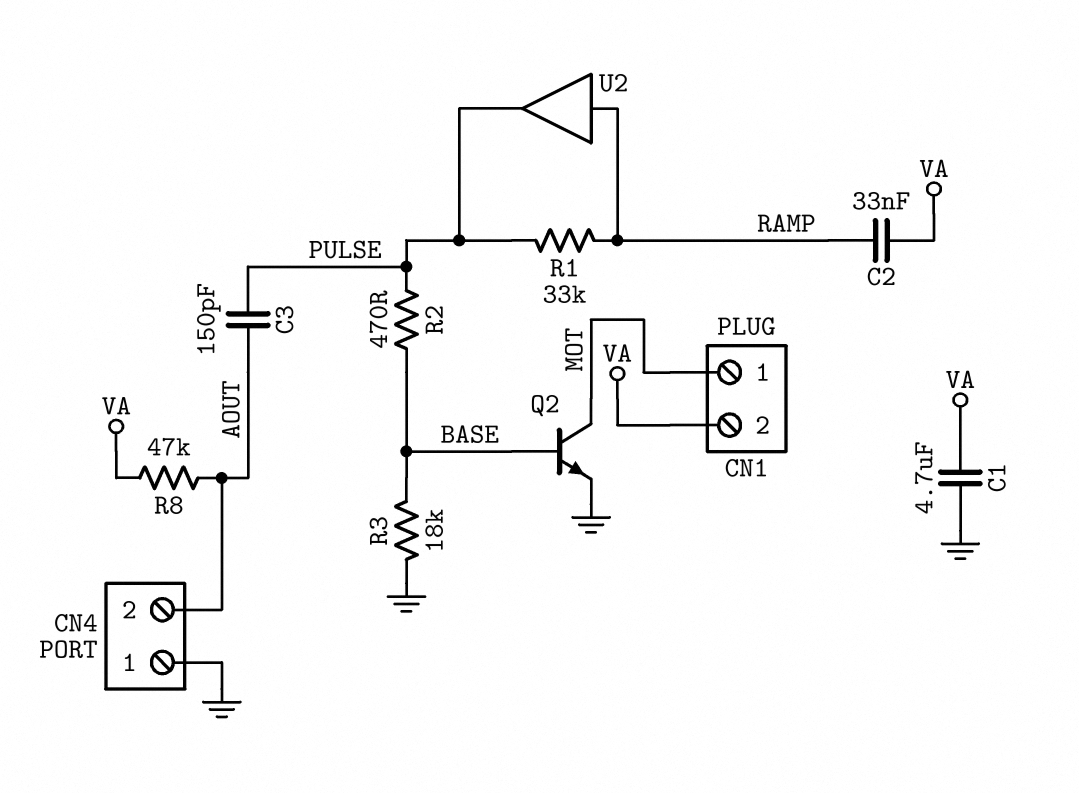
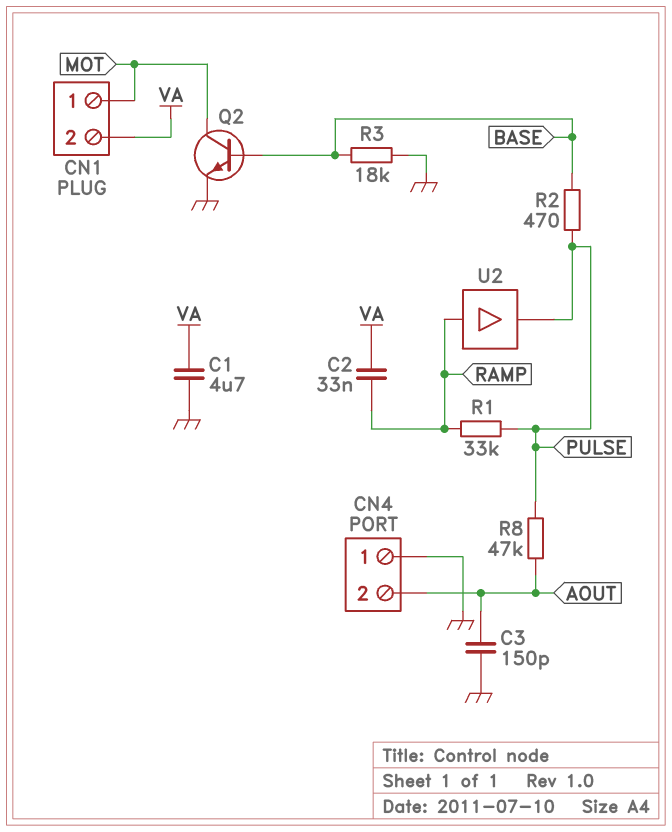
C3: 150pF (AOUT, PULSE) -> 150pF (AOUT, GND)
R8: 47k (AOUT, VA) -> 47k (AOUT, PULSE)

